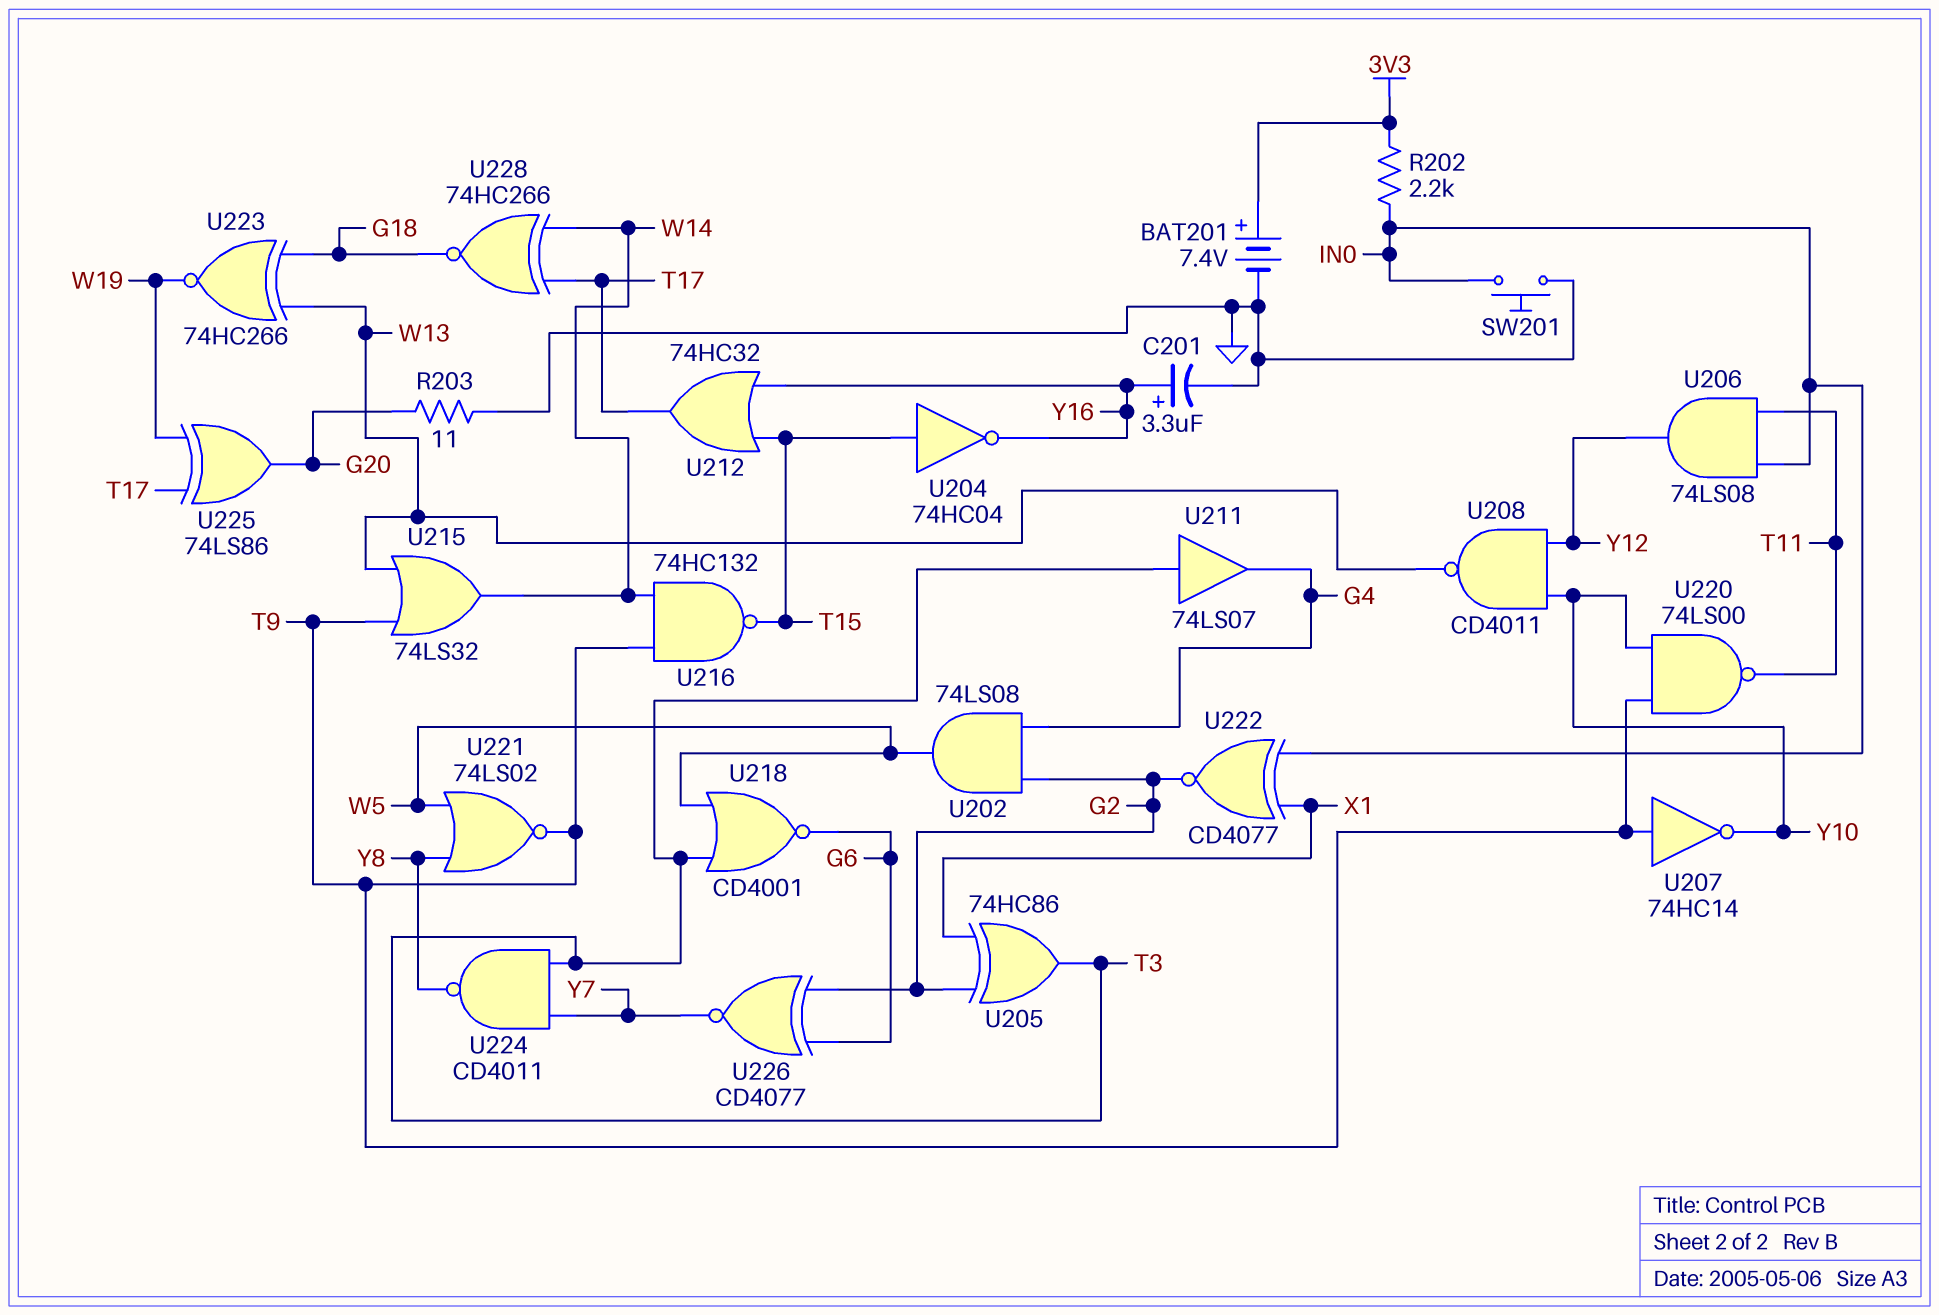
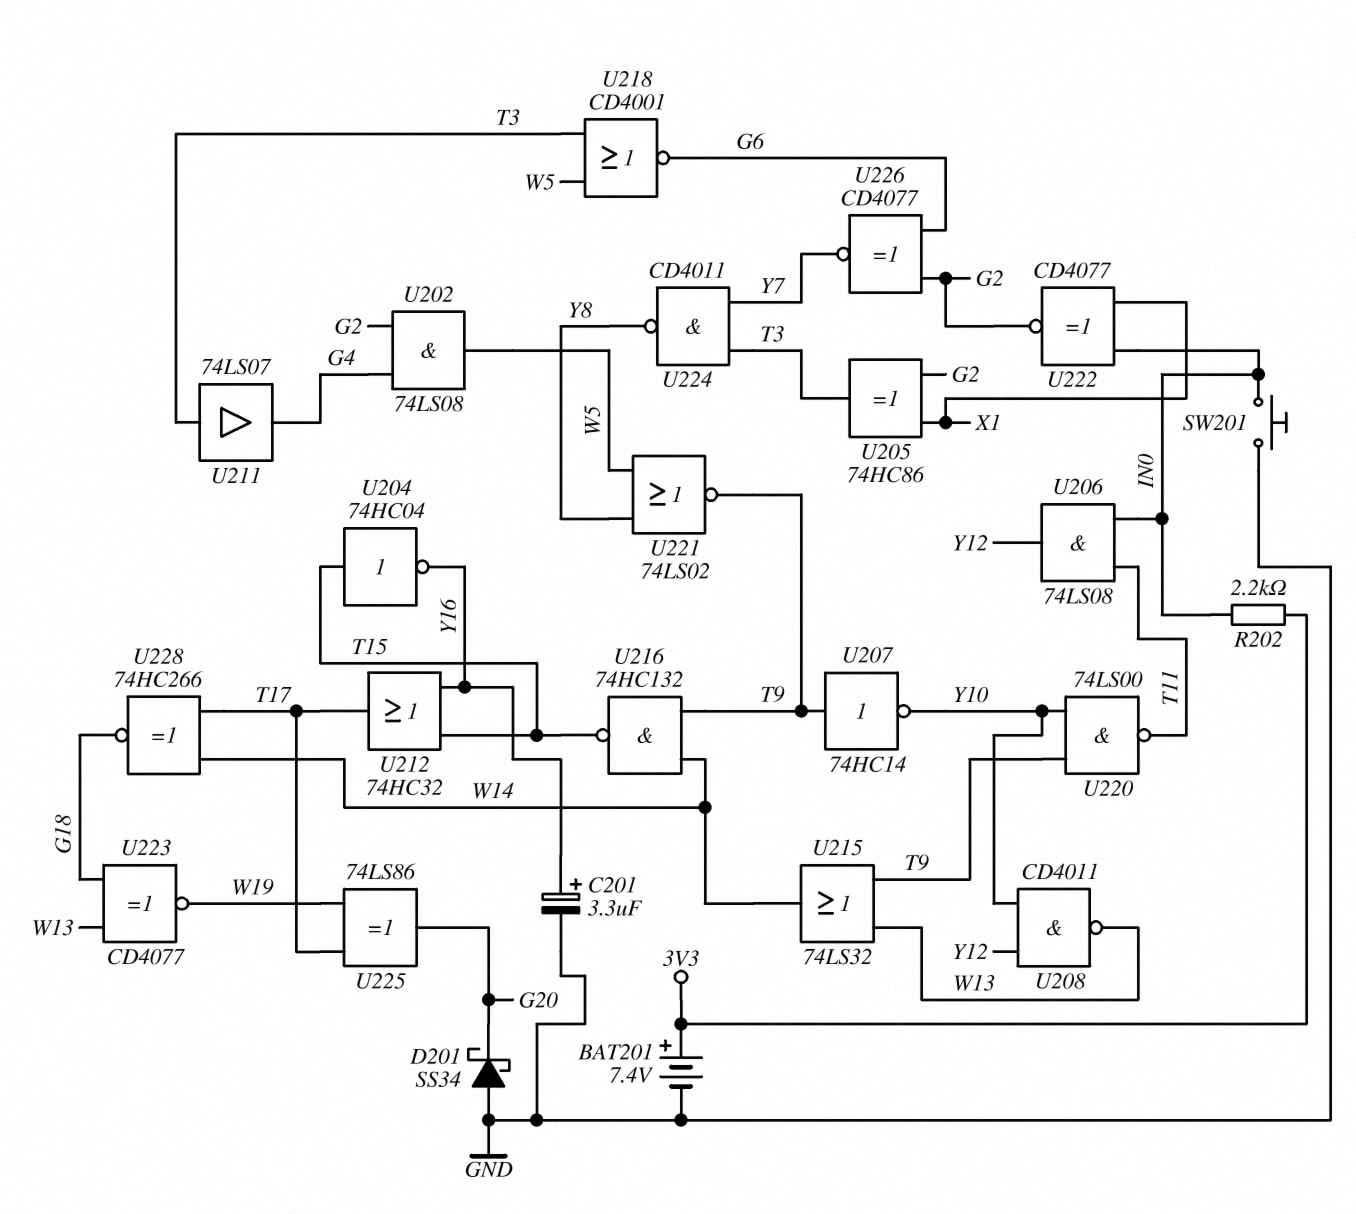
D201: none -> schottky SS34 (A GND, K G20)
R203: 11 (G20, GND) -> none
U223: XNOR 74HC266 (in G18, in W13, out W19) -> XNOR CD4077 (in G18, in W13, out W19)

